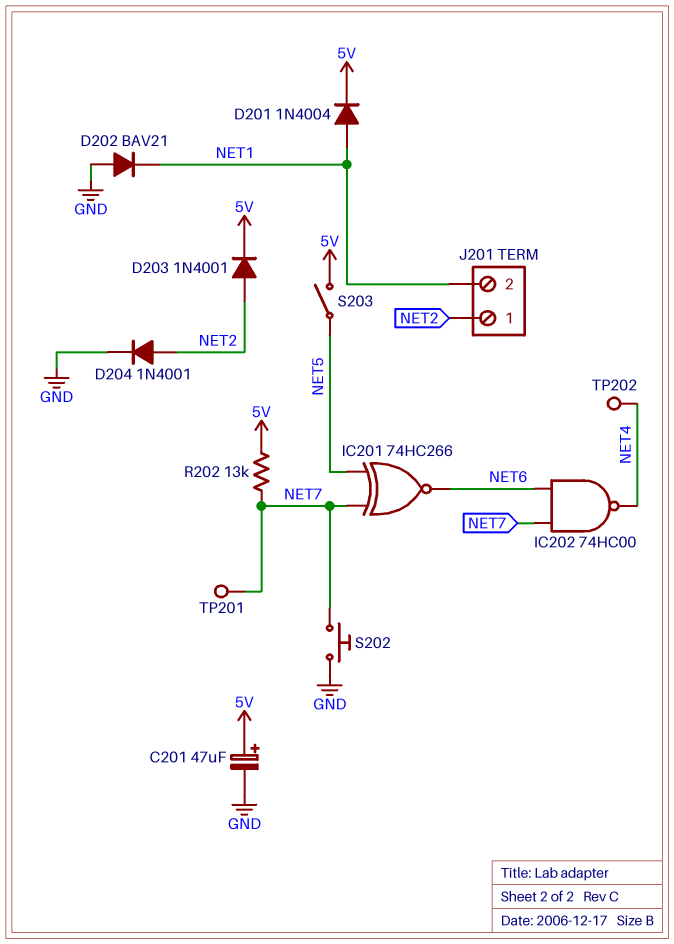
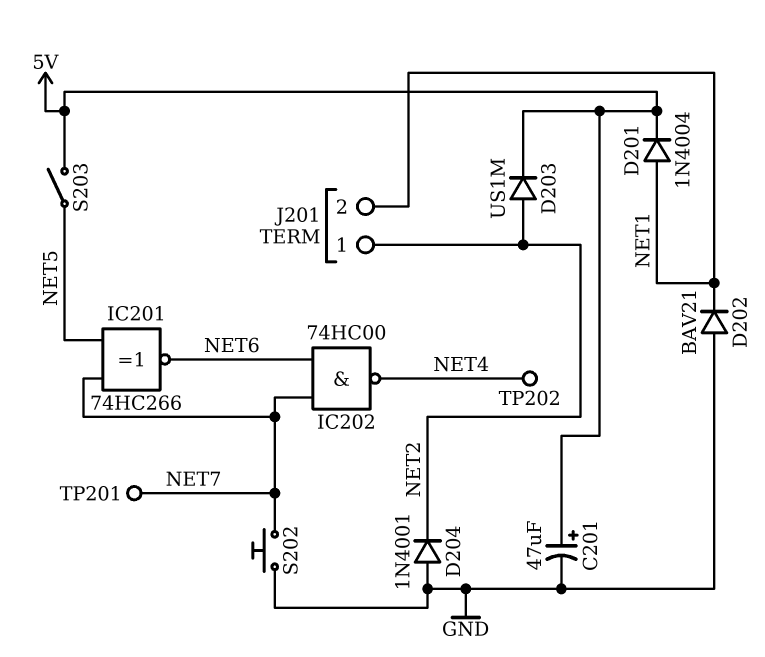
D203: diode 1N4001 (A NET2, K 5V) -> diode US1M (A NET2, K 5V)
D204: diode 1N4001 (A NET2, K GND) -> diode 1N4001 (A GND, K NET2)
R202: 13k (5V, NET7) -> none

